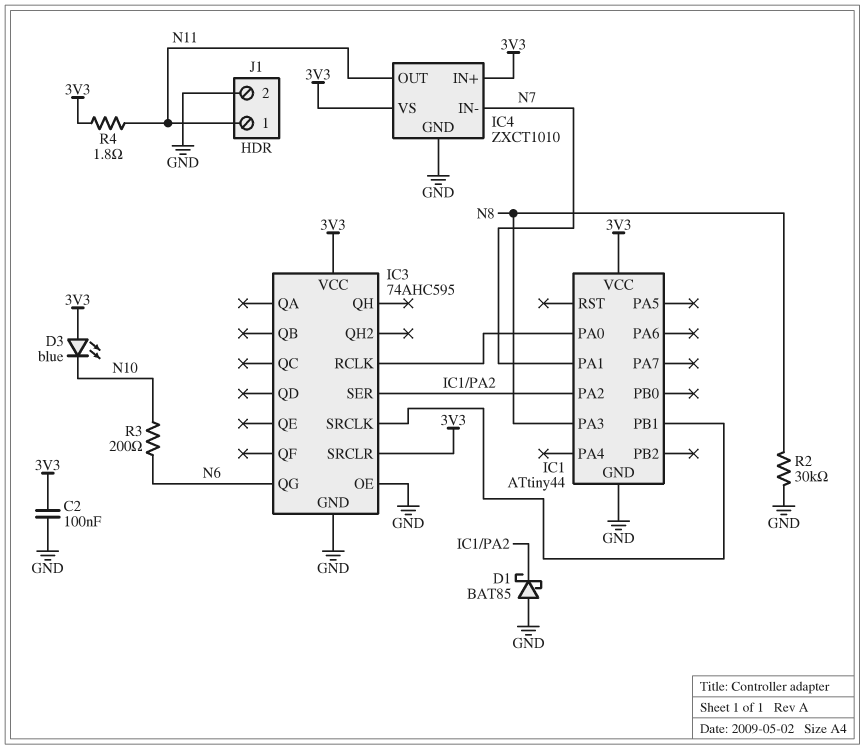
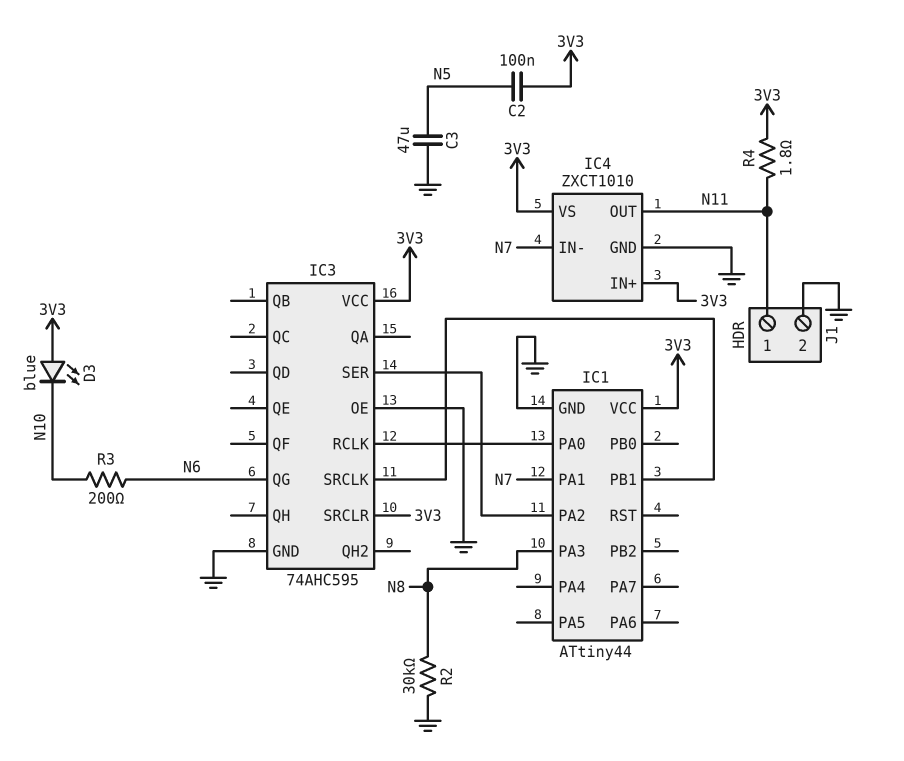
C2: 100nF (3V3, GND) -> 100nF (3V3, N5)
C3: none -> 47uF (GND, N5)
D1: schottky BAT85 (A GND, K IC1/PA2) -> none

